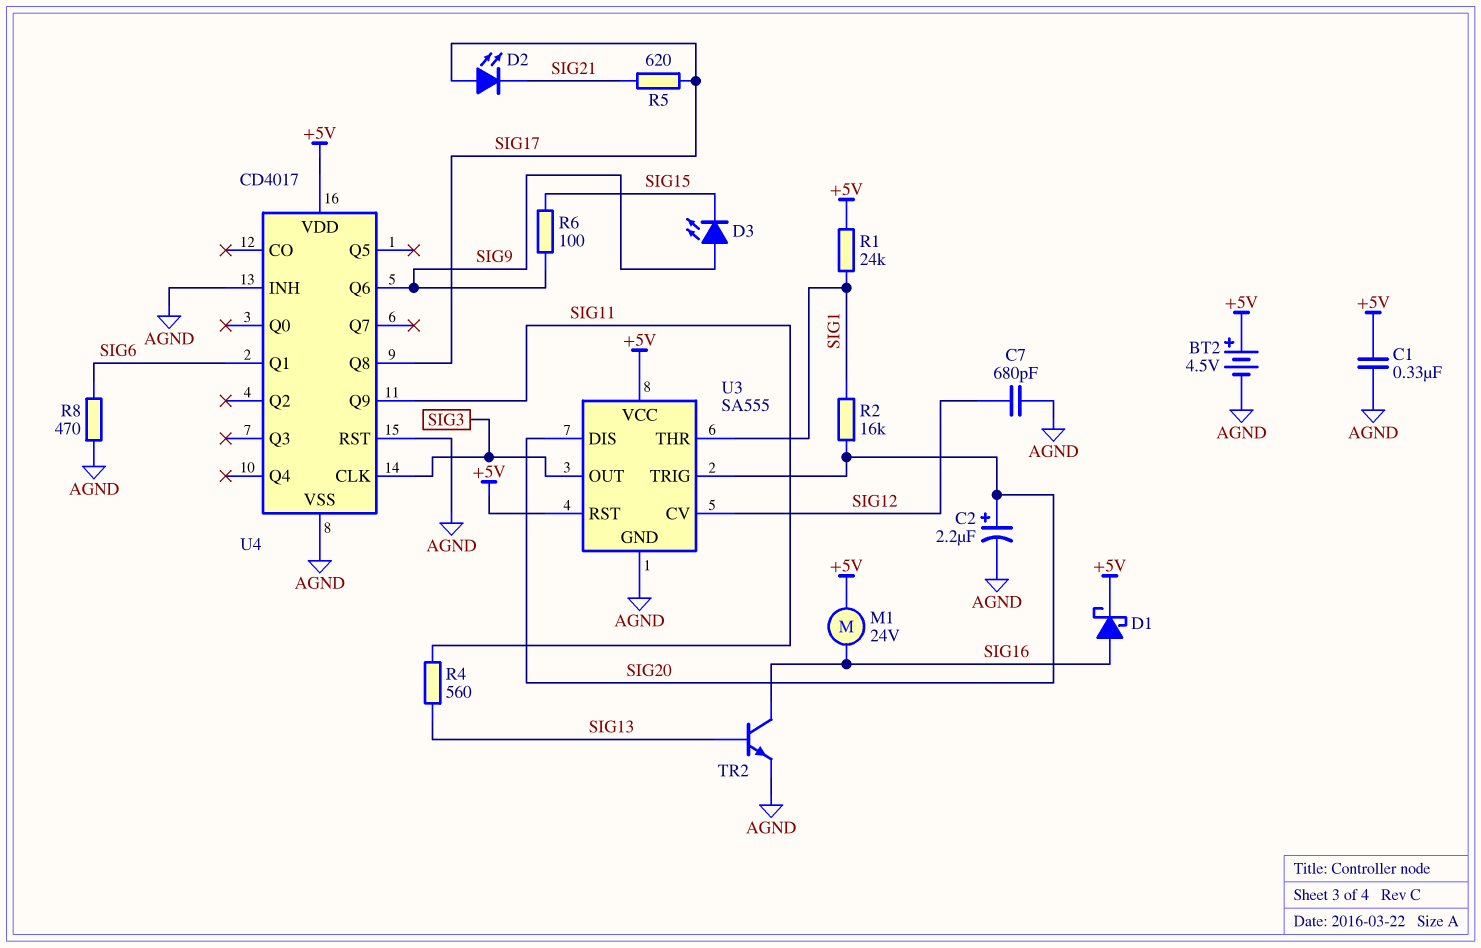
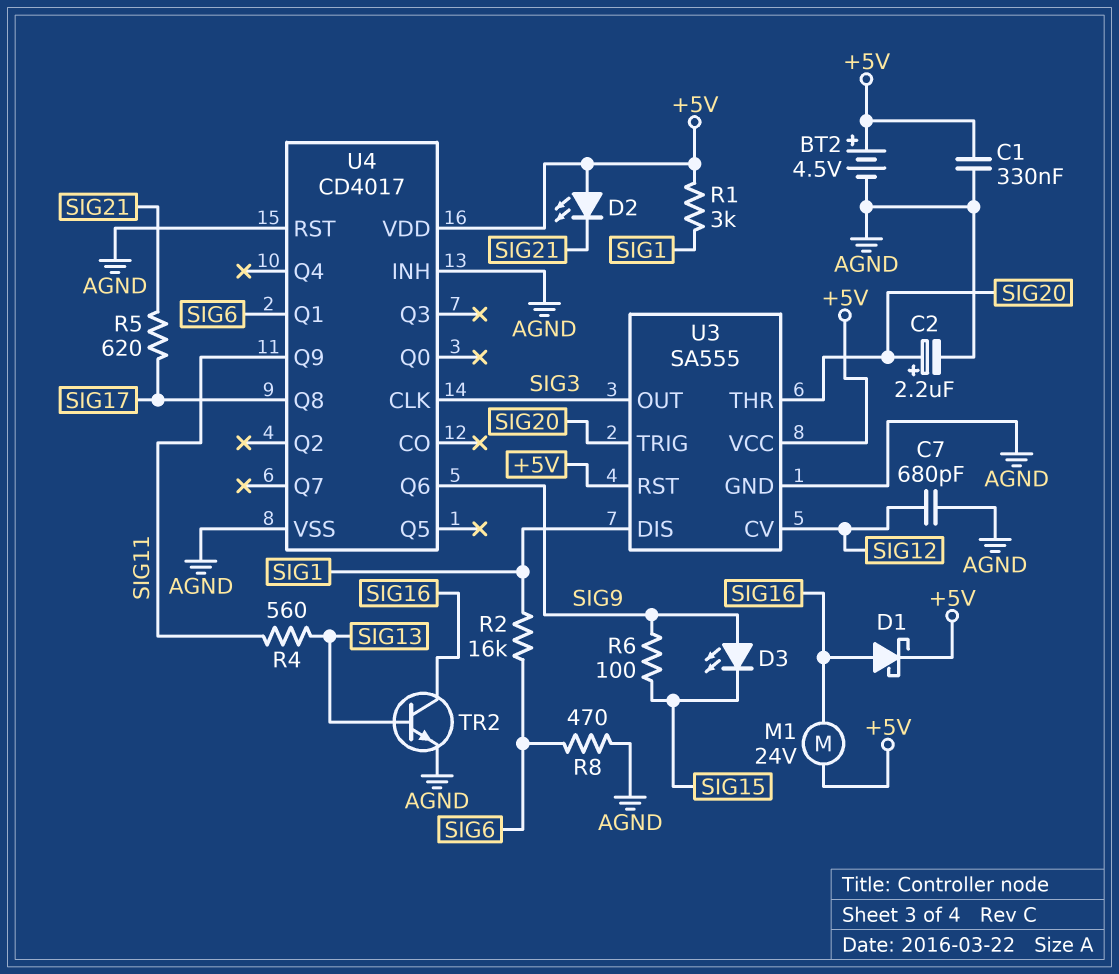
D2: LED (A SIG17, K SIG21) -> LED (A +5V, K SIG21)
R1: 24k (+5V, SIG1) -> 3k (+5V, SIG1)
R2: 16k (SIG1, SIG20) -> 16k (SIG1, SIG6)
U3 pin DIS: SIG20 -> SIG1
U3 pin THR: SIG1 -> SIG20

